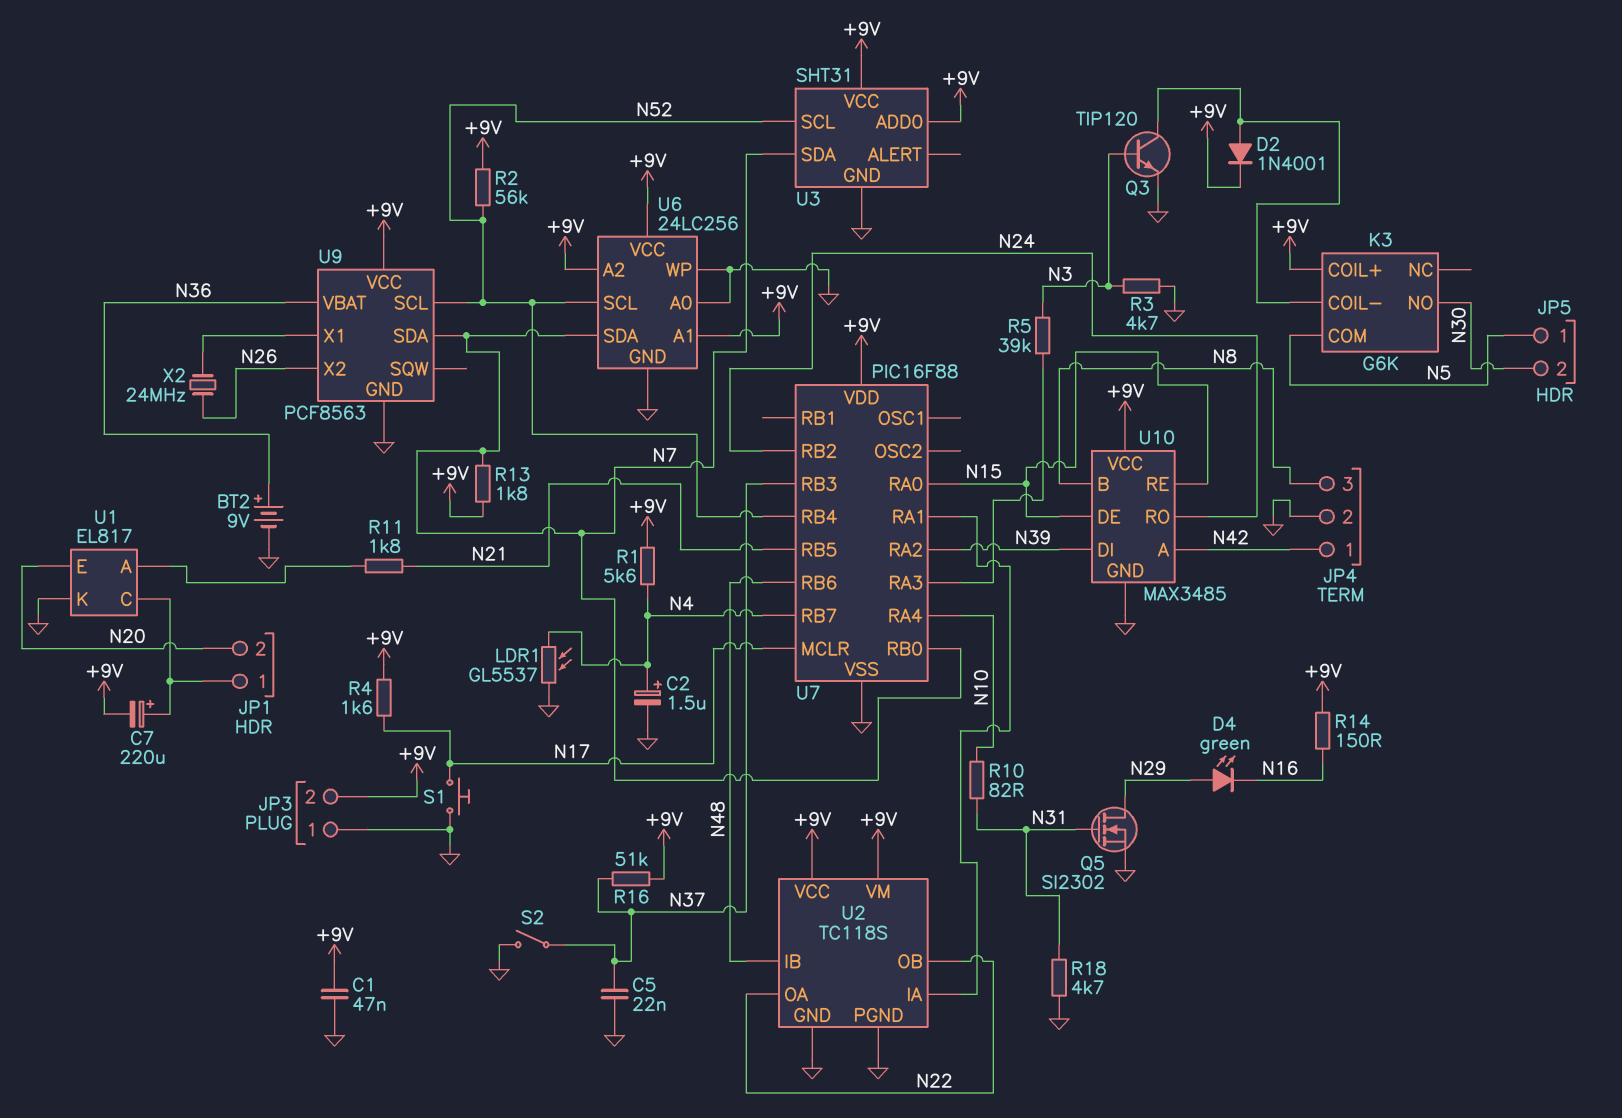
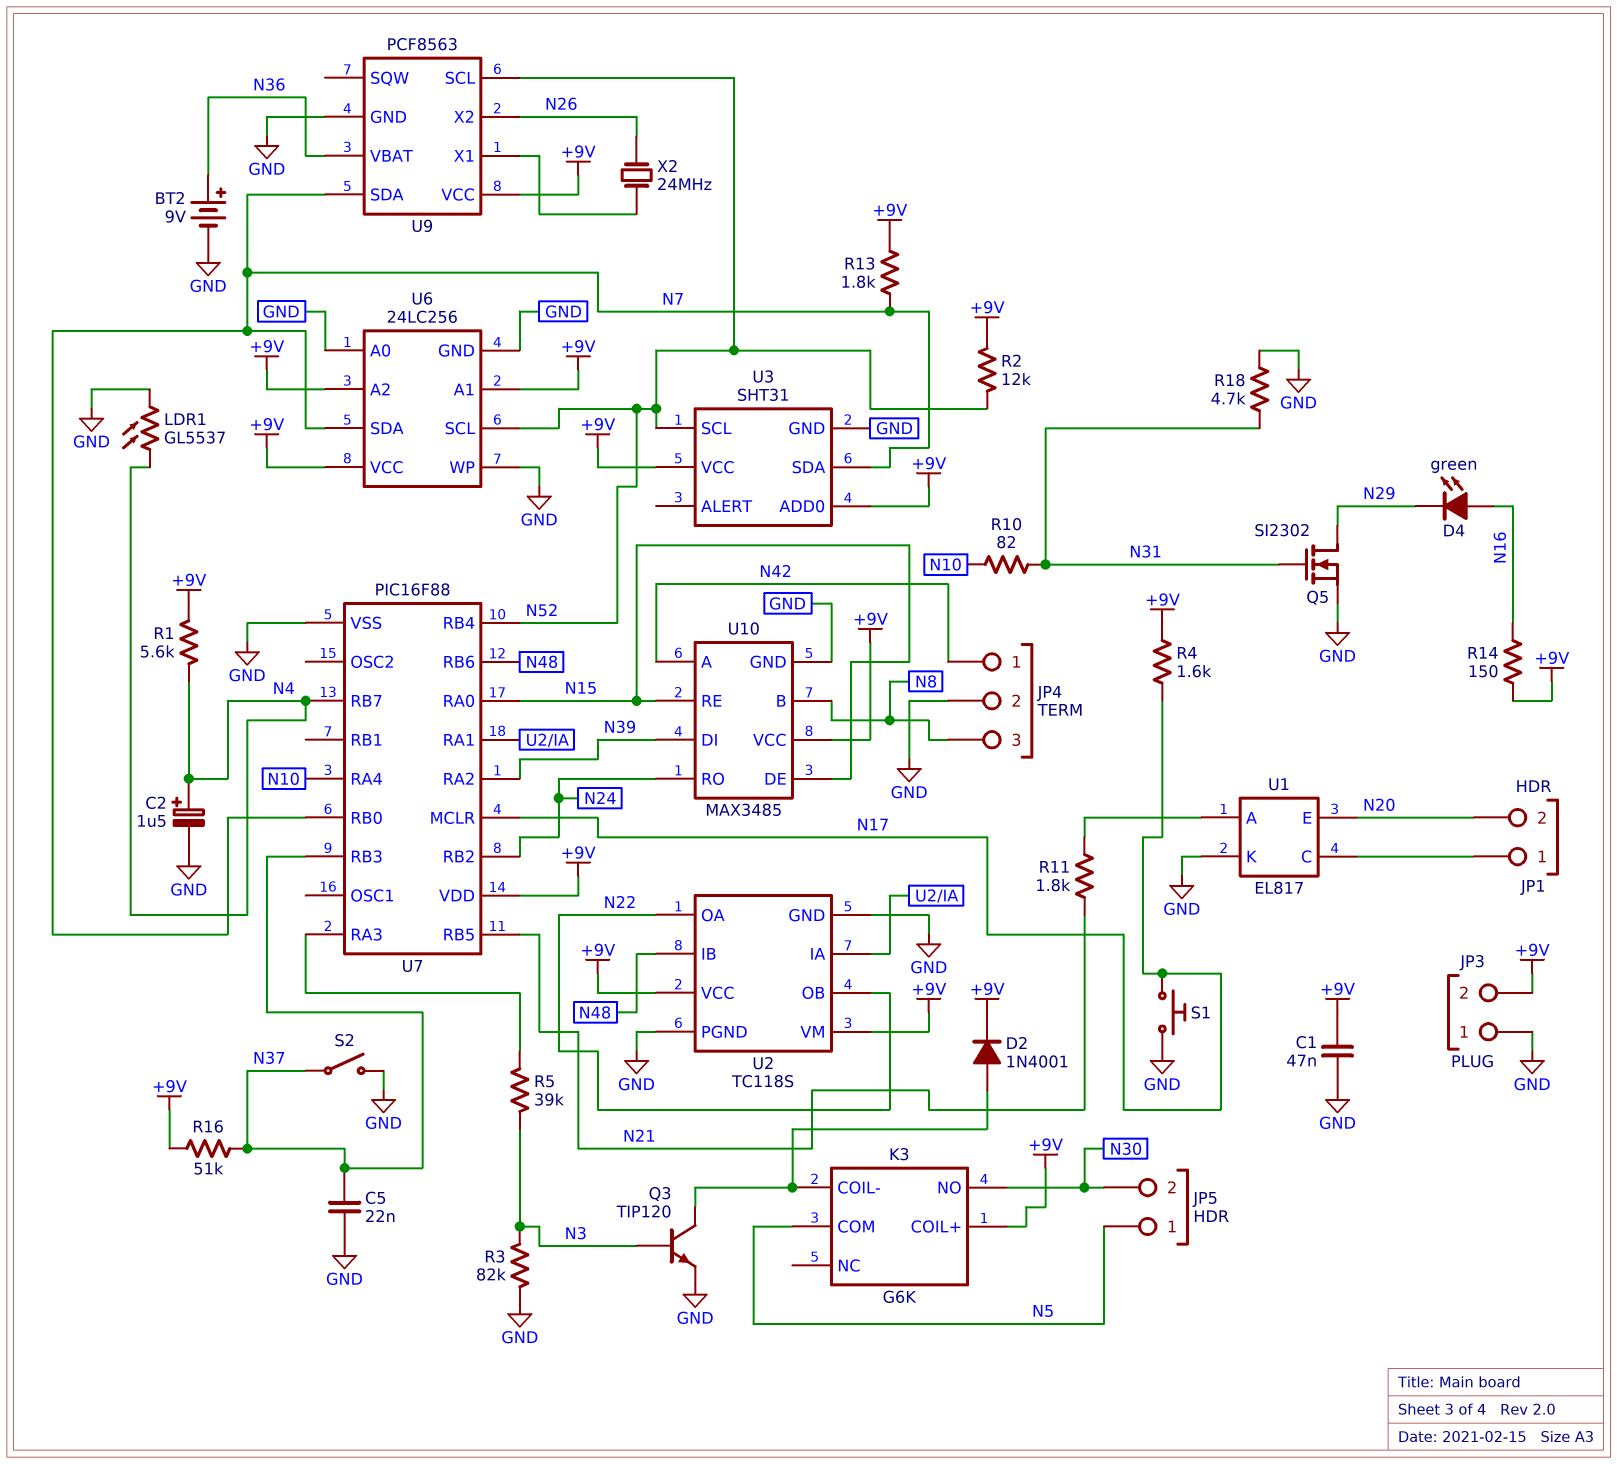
C7: 220uF (plus JP1/1, minus +9V) -> none
D4: LED green (A N29, K N16) -> LED green (A N16, K N29)
R2: 56k (+9V, N52) -> 12k (+9V, N52)
R3: 4.7k (GND, N3) -> 82k (GND, N3)

